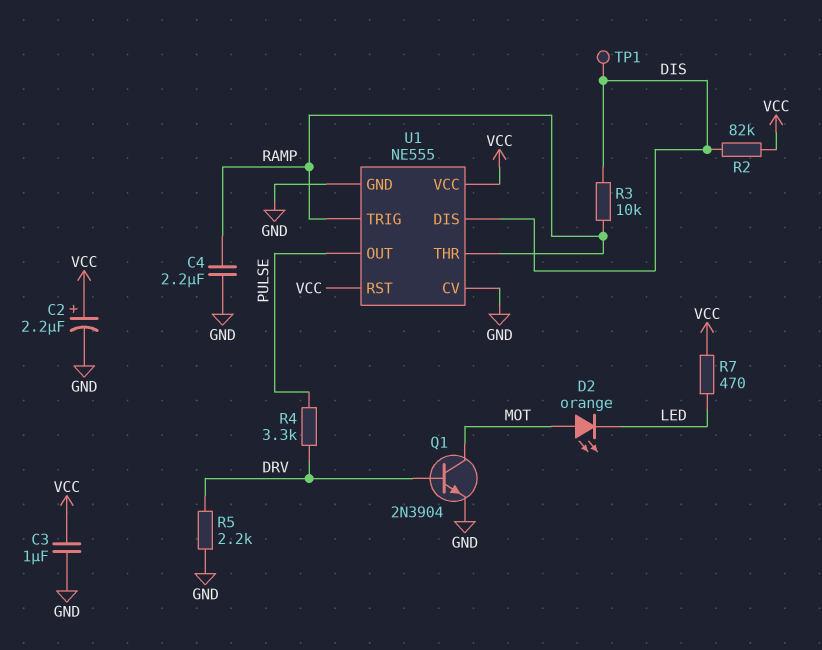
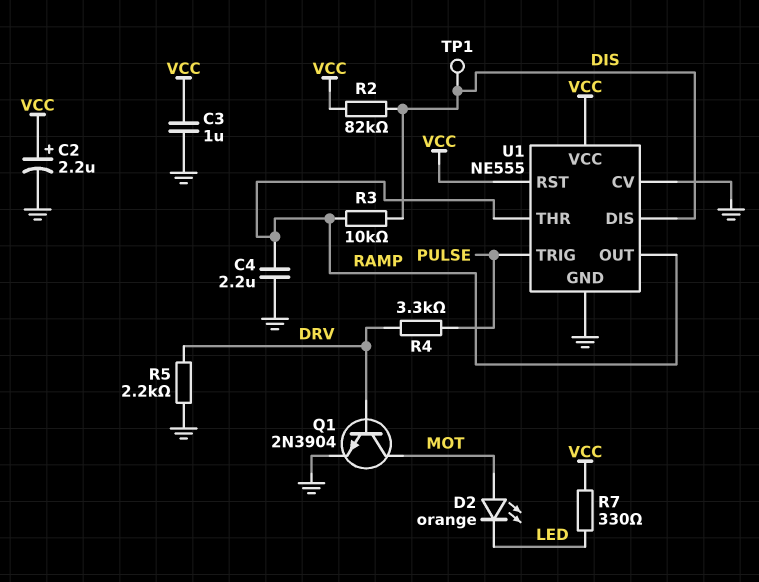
R7: 470 (LED, VCC) -> 330 (LED, VCC)
U1 pin OUT: PULSE -> RAMP
U1 pin TRIG: RAMP -> PULSE

